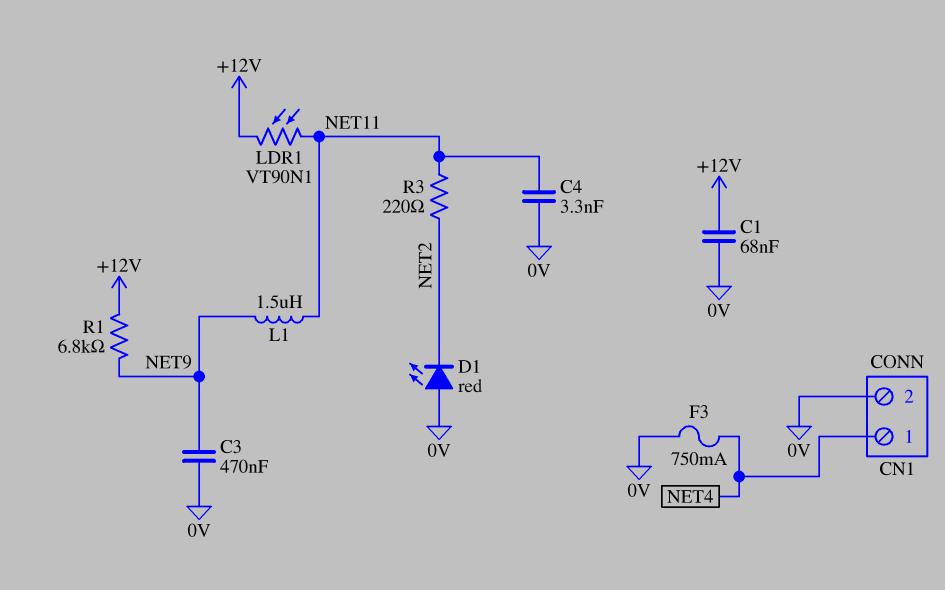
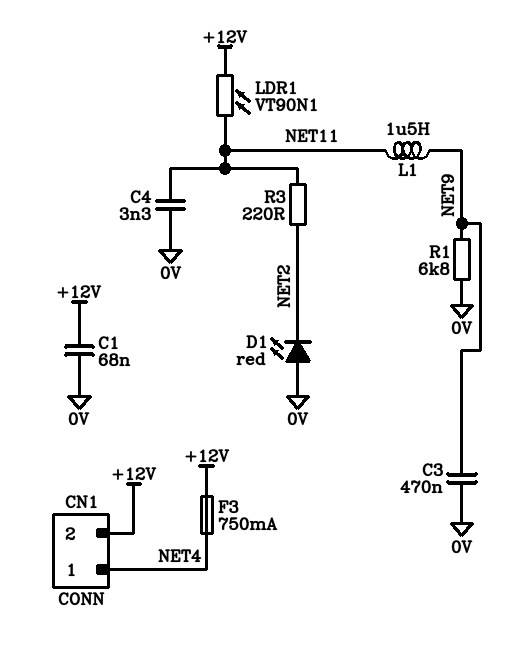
CN1 pin 2: 0V -> +12V
F3: 750mA (0V, NET4) -> 750mA (+12V, NET4)
R1: 6.8k (+12V, NET9) -> 6.8k (0V, NET9)

